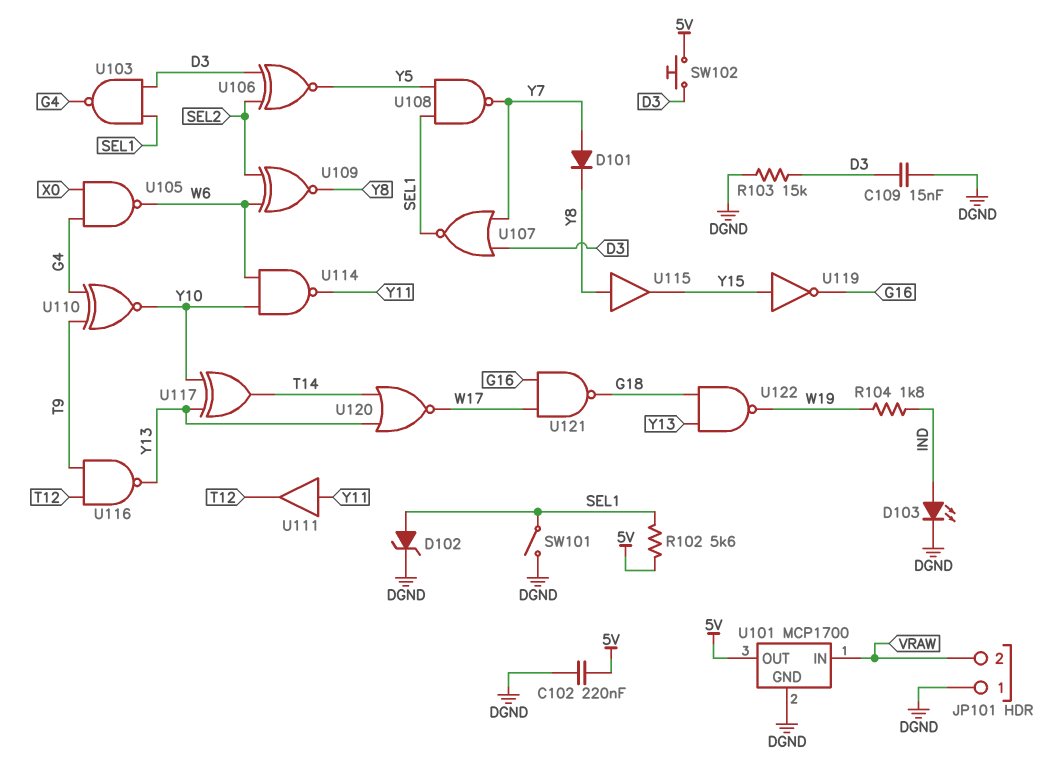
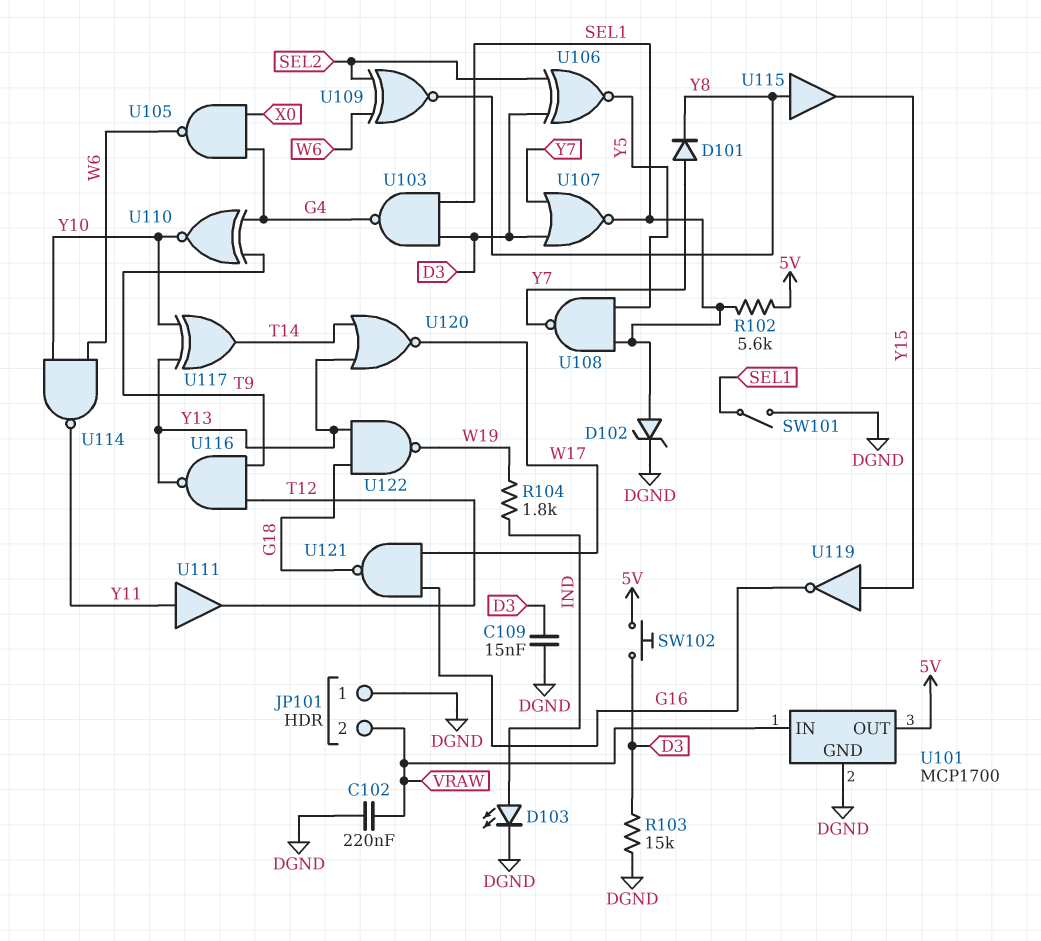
C102: 220nF (5V, DGND) -> 220nF (DGND, VRAW)

